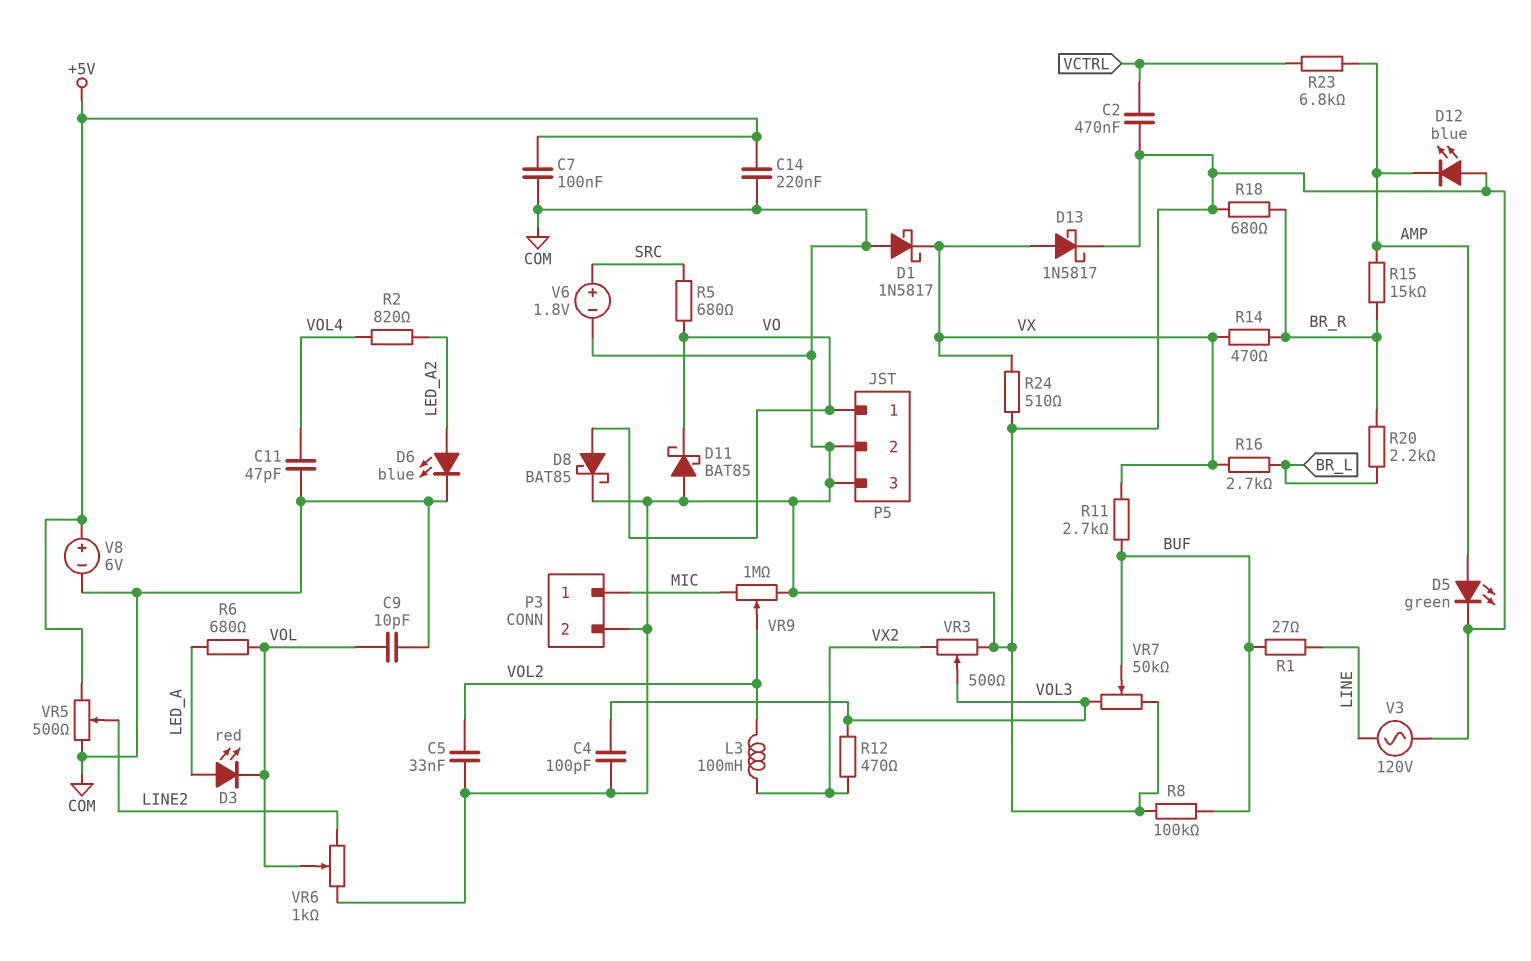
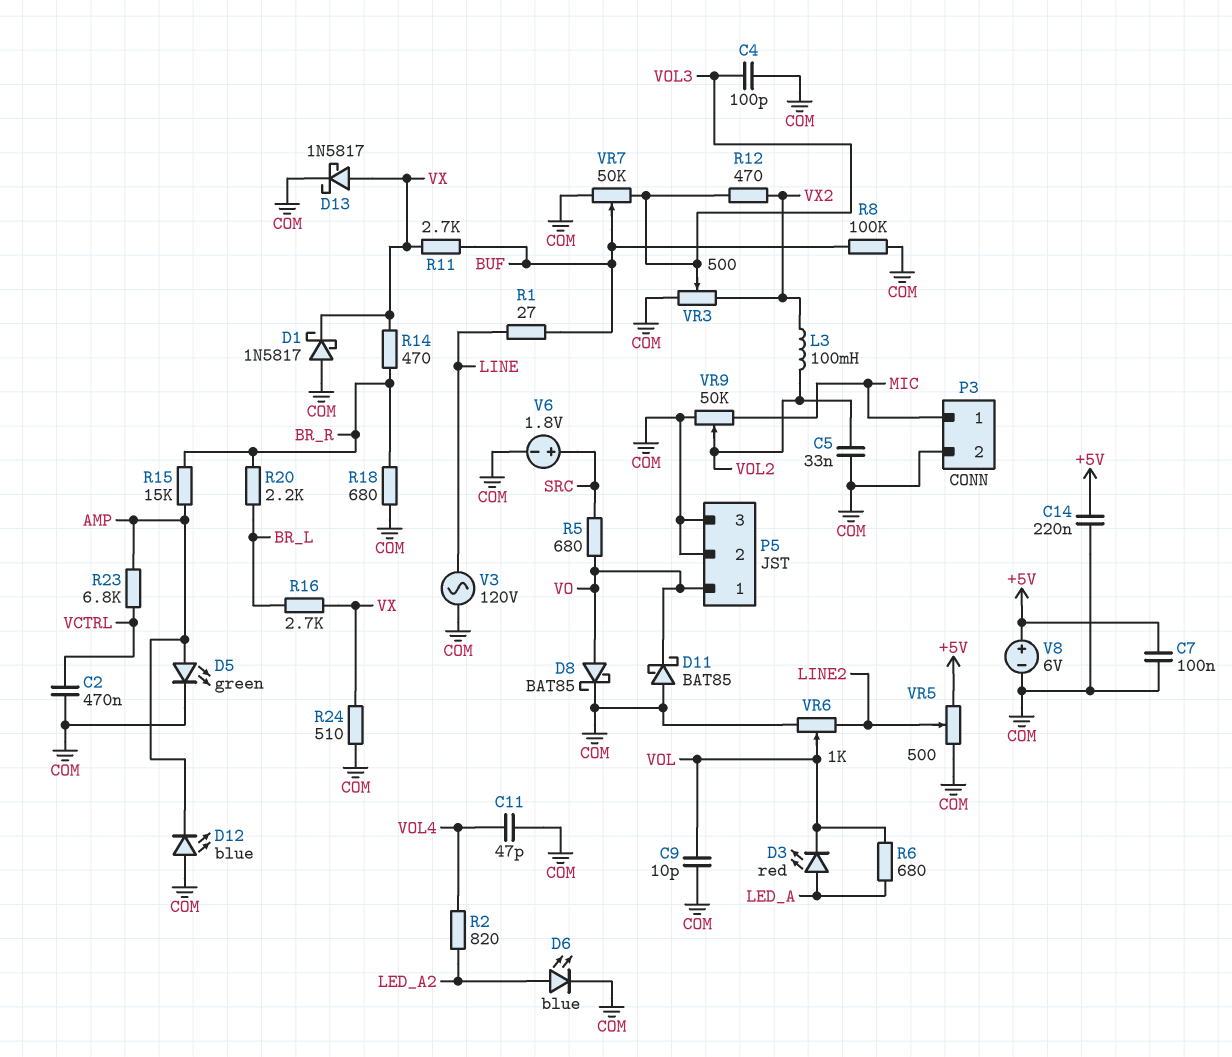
VR9: 1M (COM, MIC, wiper VOL2) -> 50k (COM, MIC, wiper VOL2)

